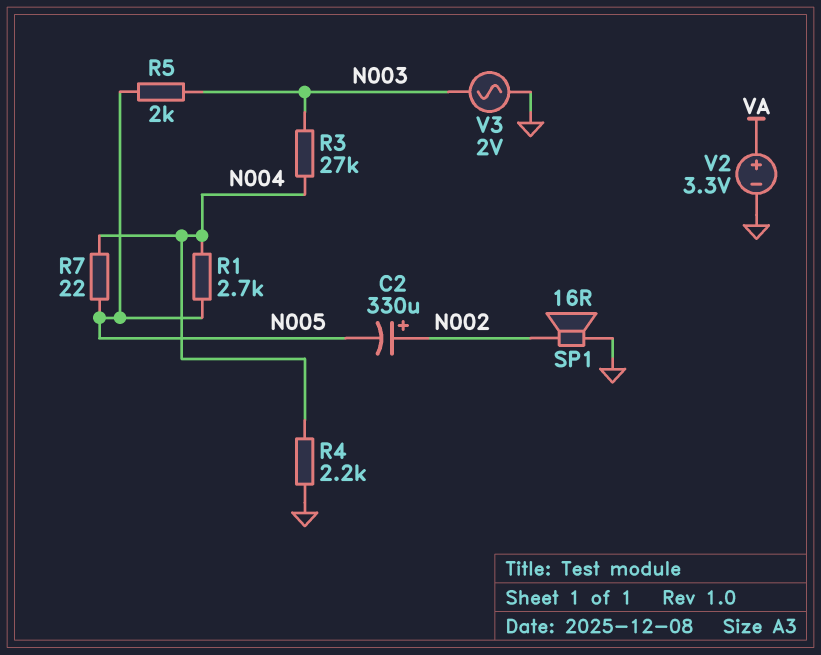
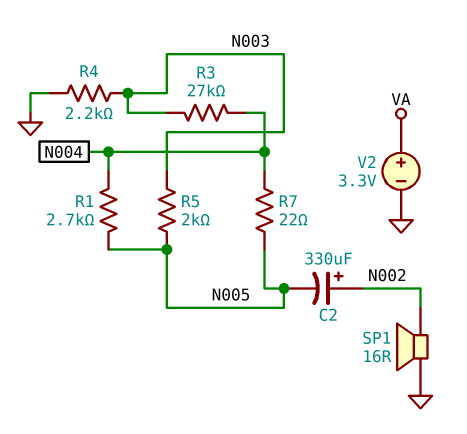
R4: 2.2k (GND, N004) -> 2.2k (GND, N003)
V3: AC 2V (GND, N003) -> none

